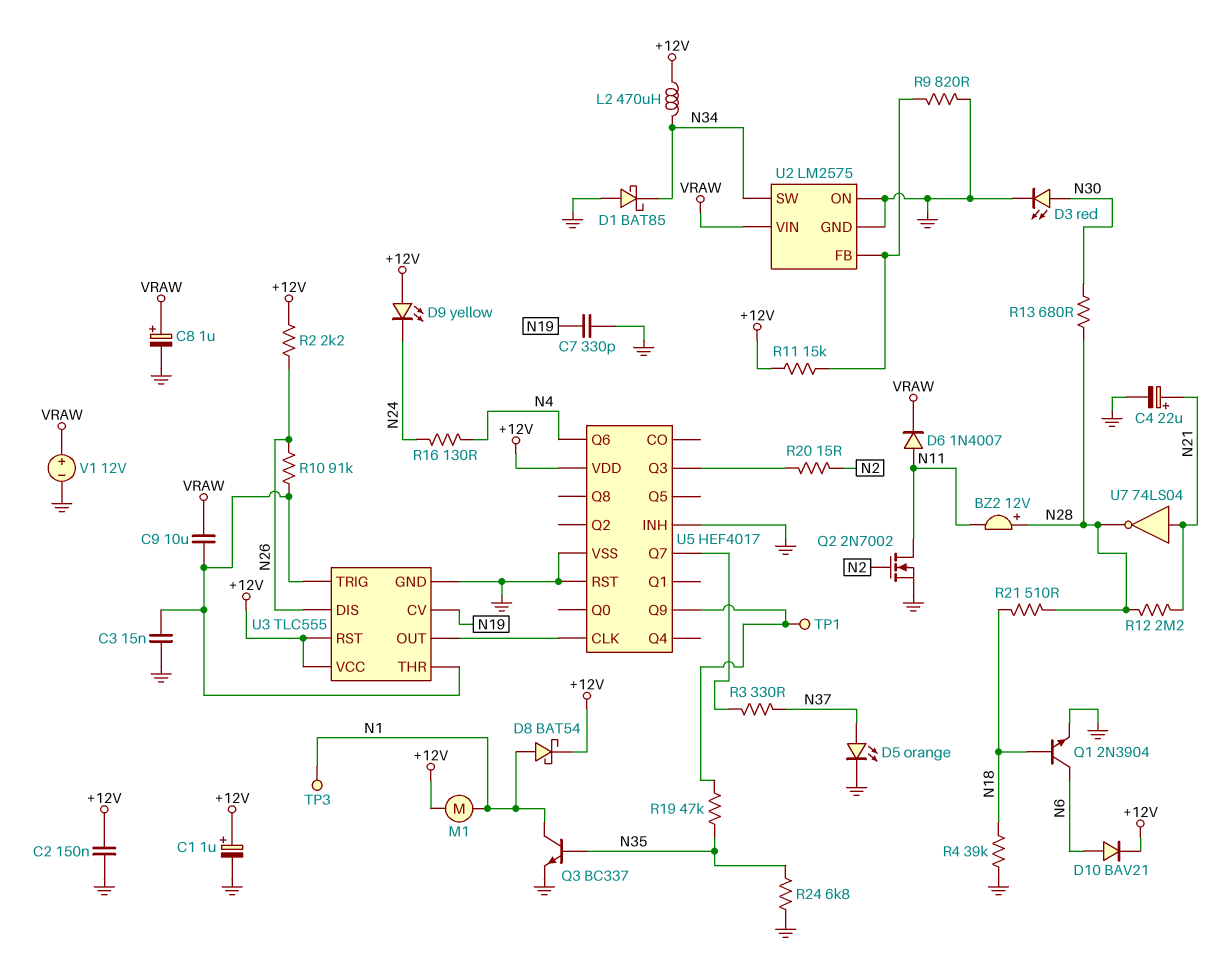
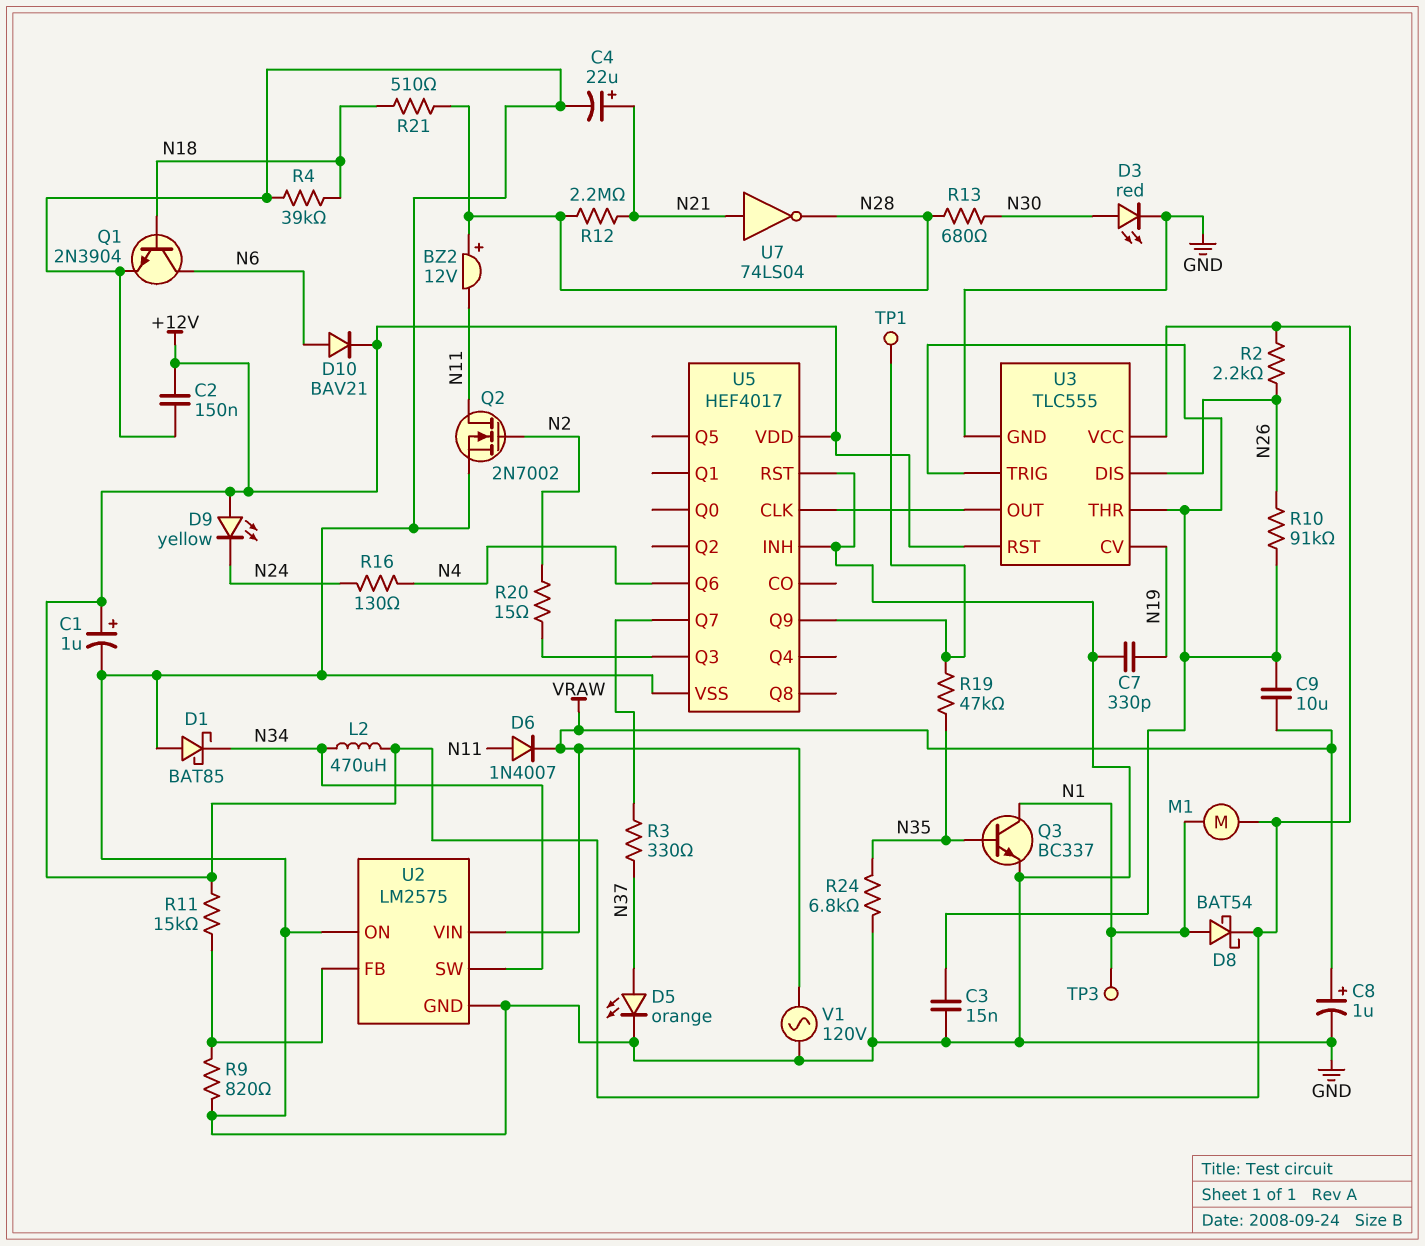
V1: 12V (plus VRAW, minus GND) -> AC 120V (GND, VRAW)

